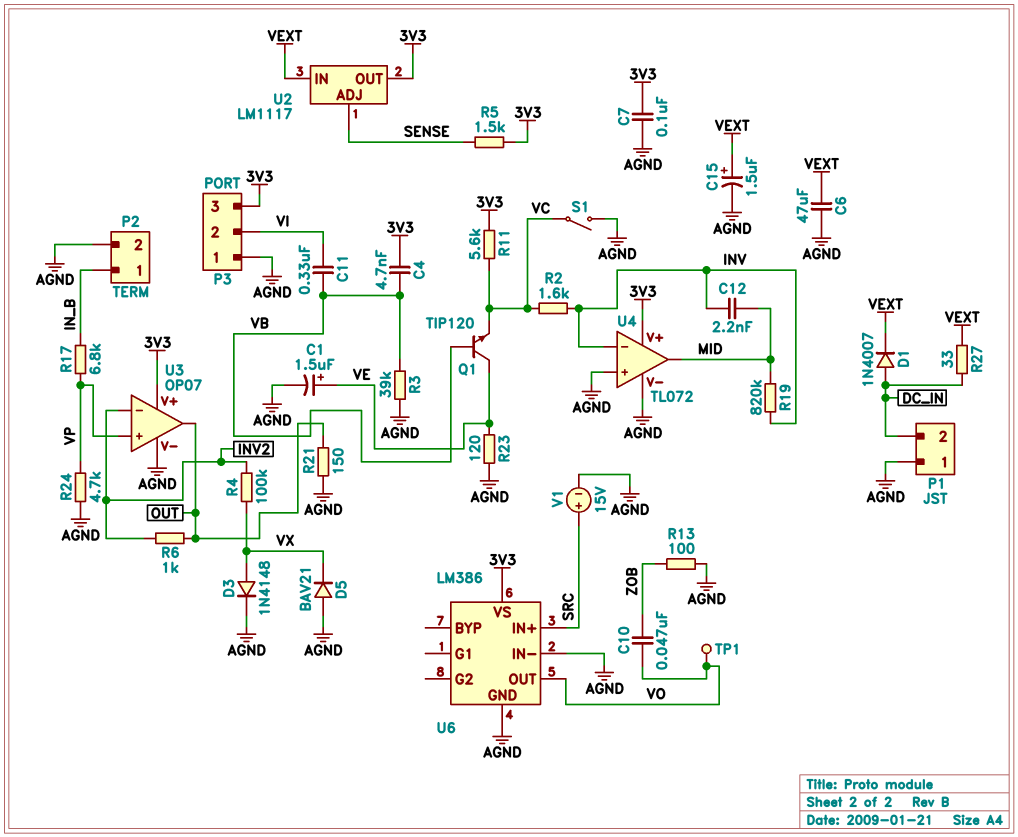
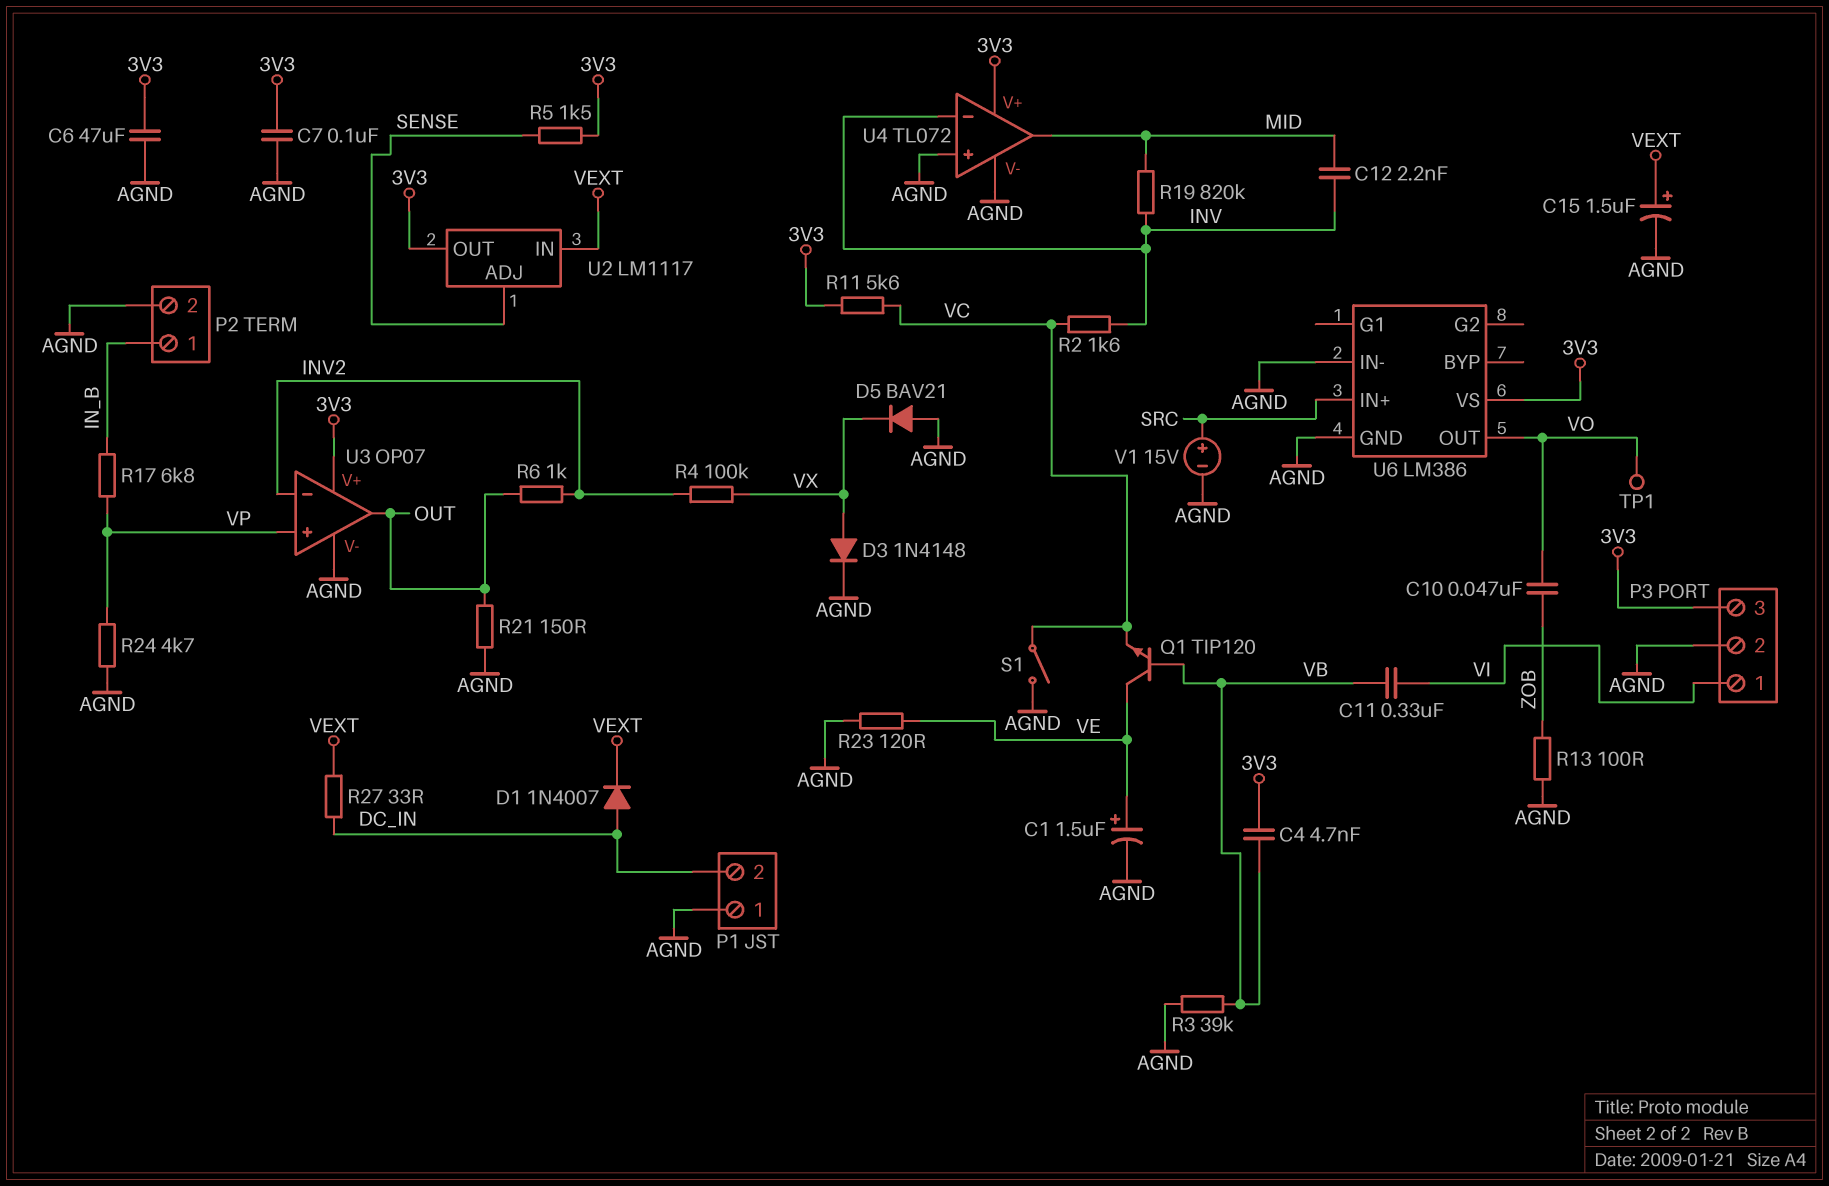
C6: 47uF (AGND, VEXT) -> 47uF (3V3, AGND)
P3 pin 1: AGND -> VI
P3 pin 2: VI -> AGND

